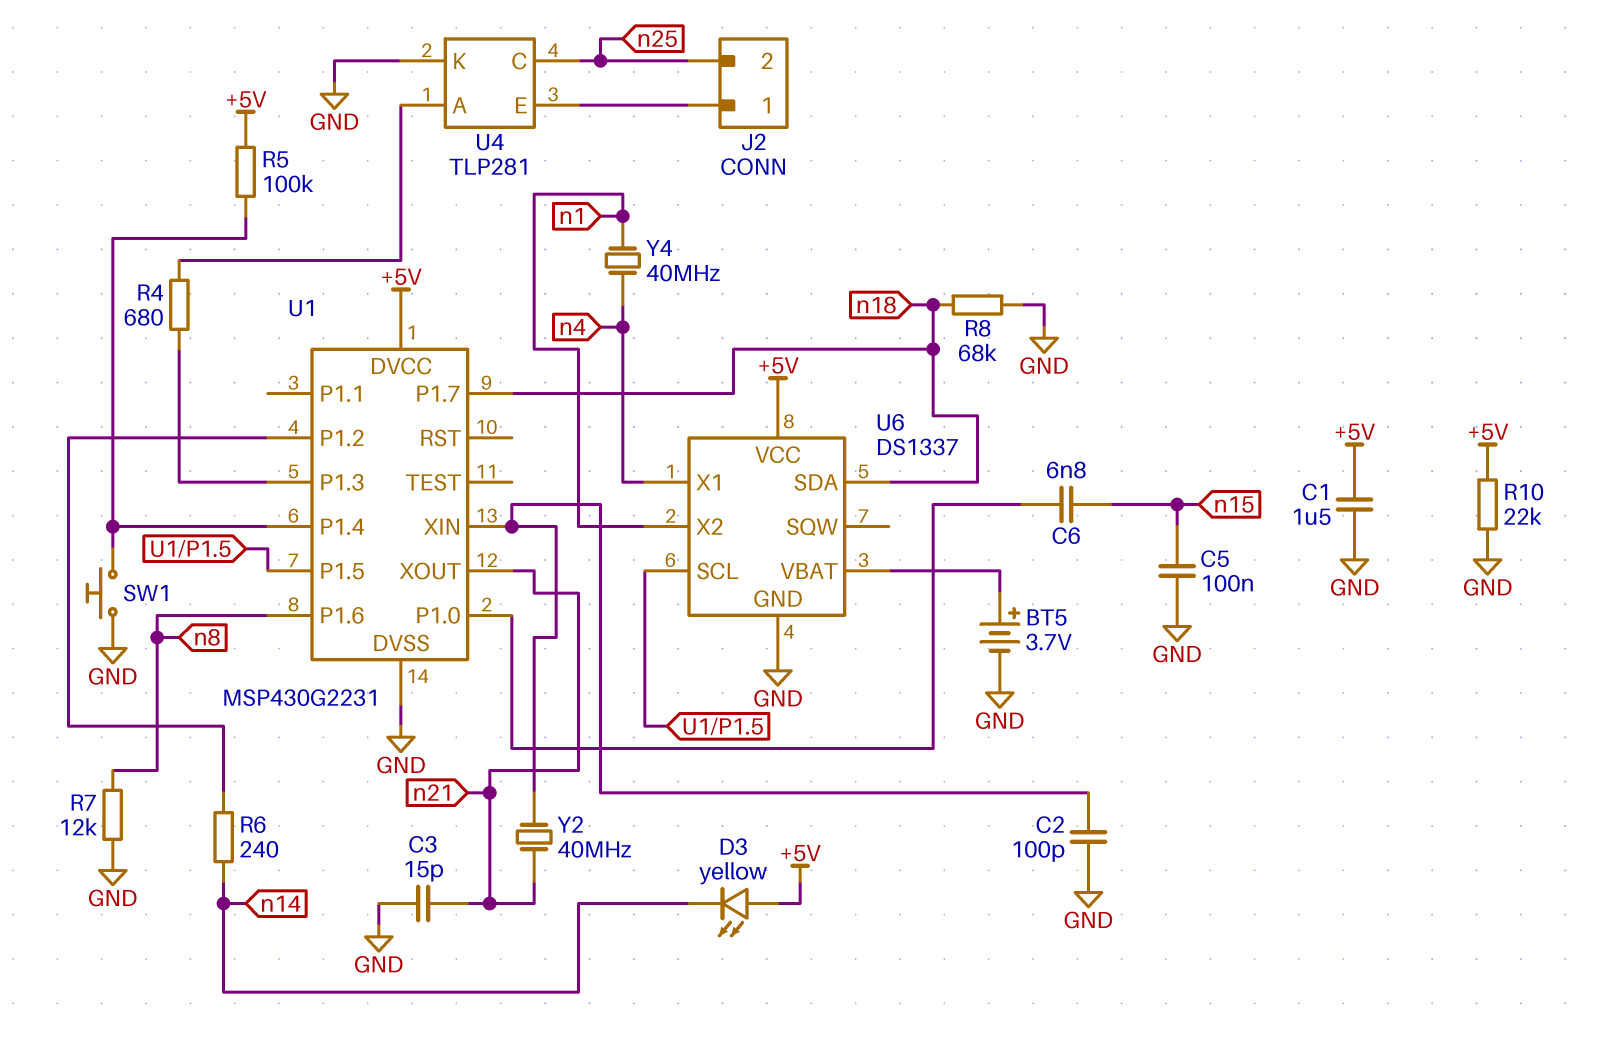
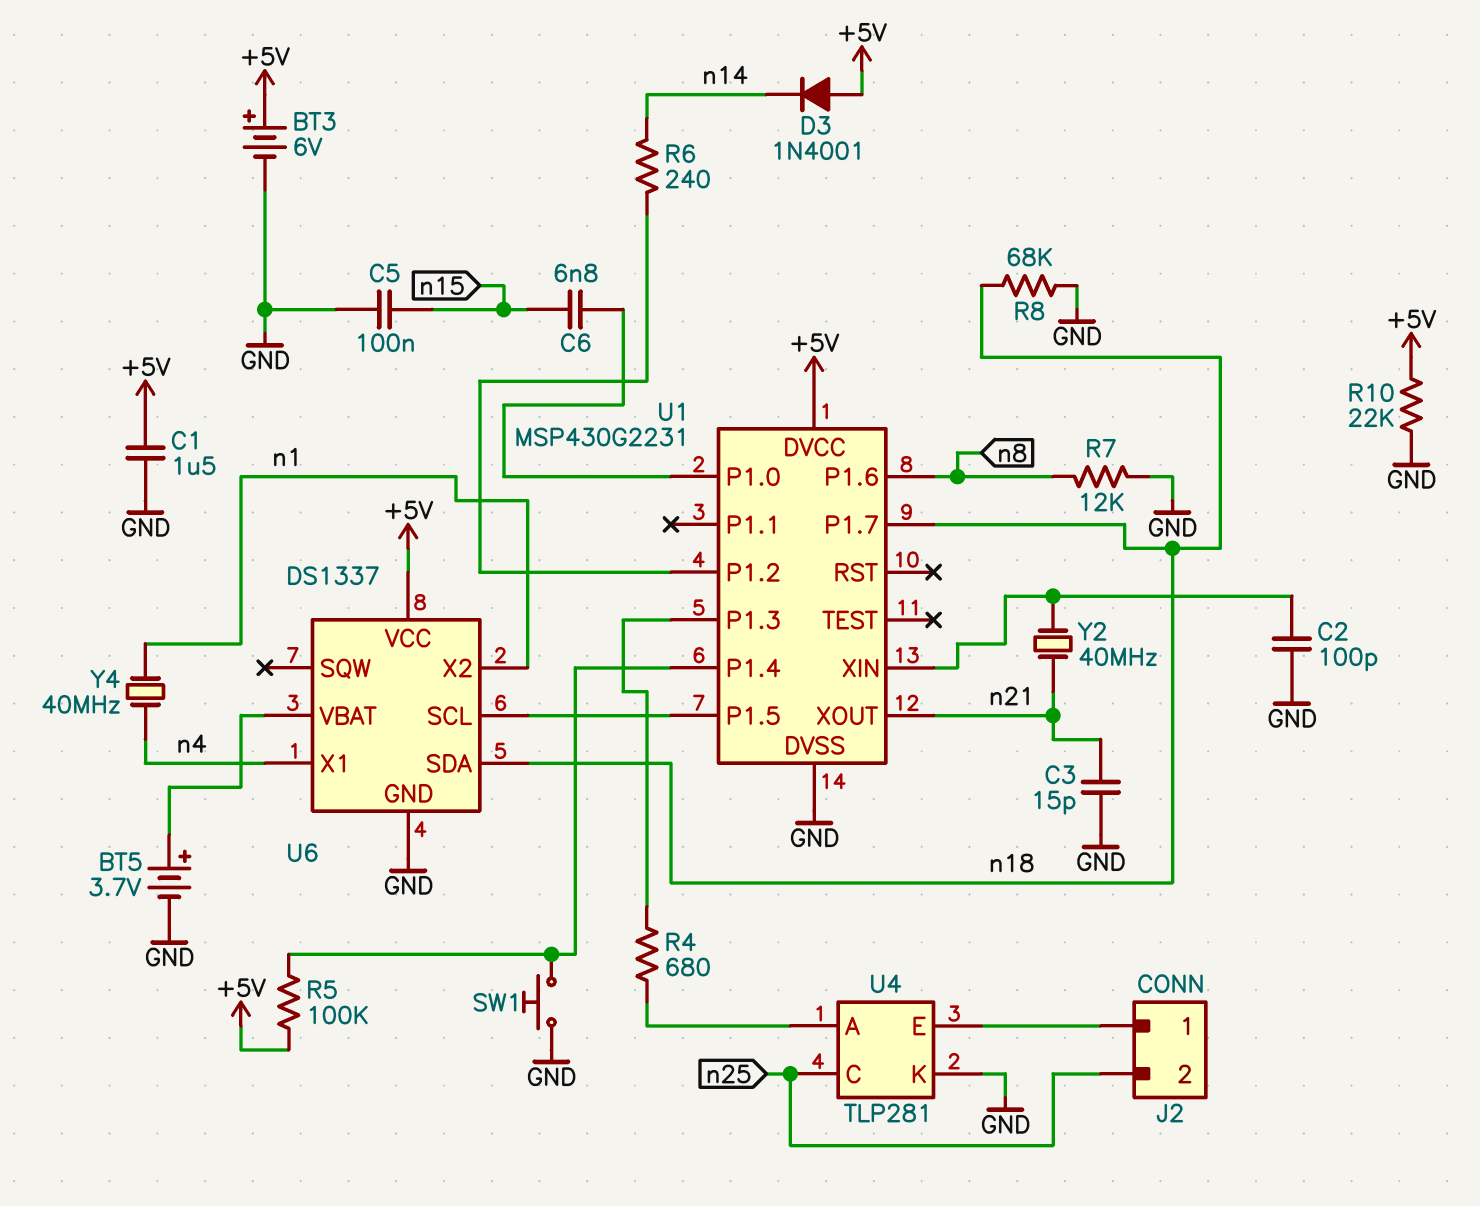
BT3: none -> 6V (plus +5V, minus GND)
D3: LED yellow (A +5V, K n14) -> diode 1N4001 (A +5V, K n14)

